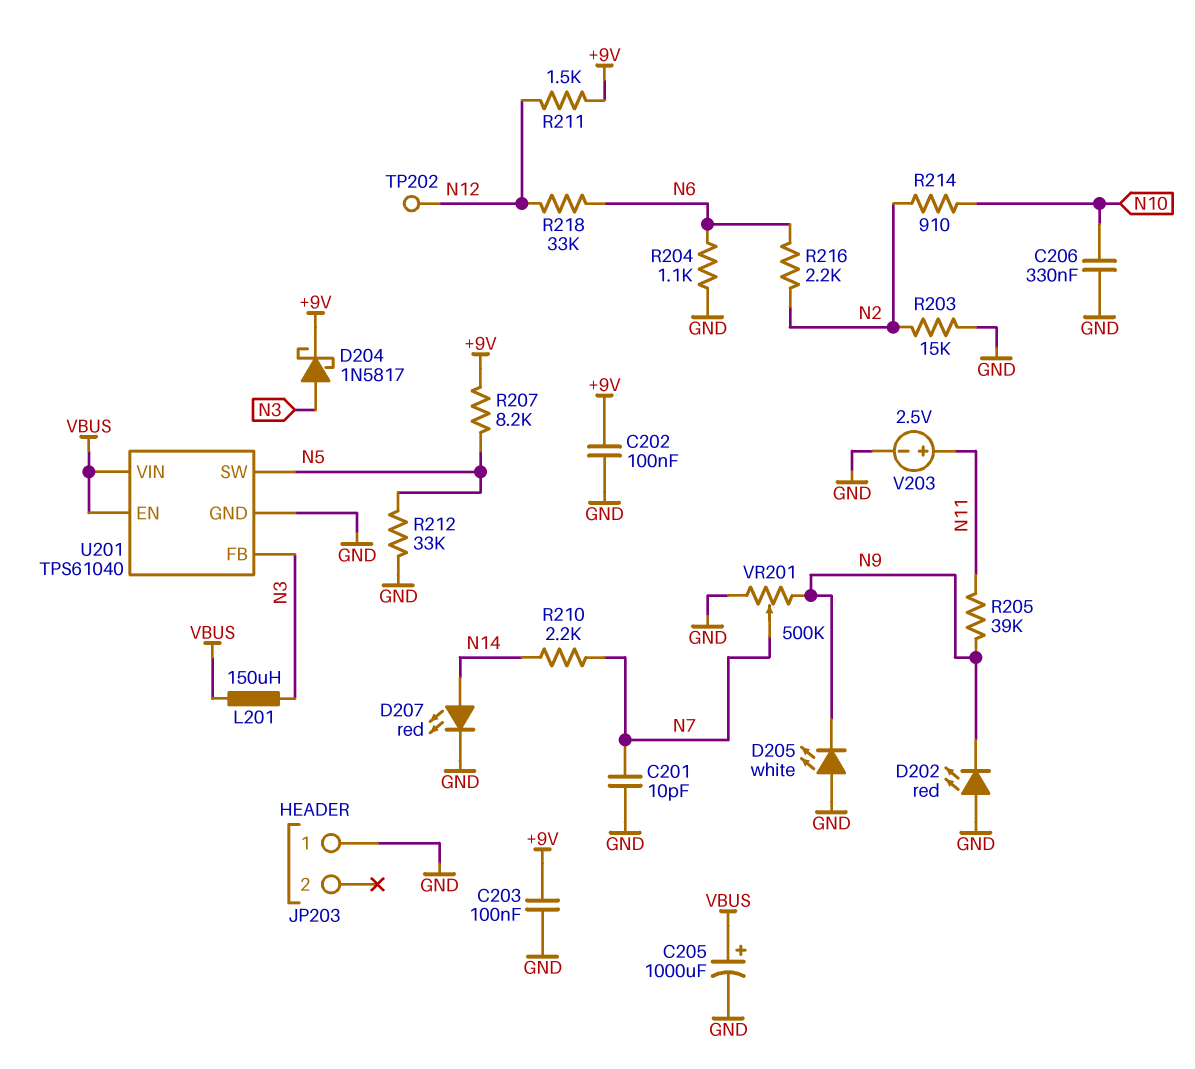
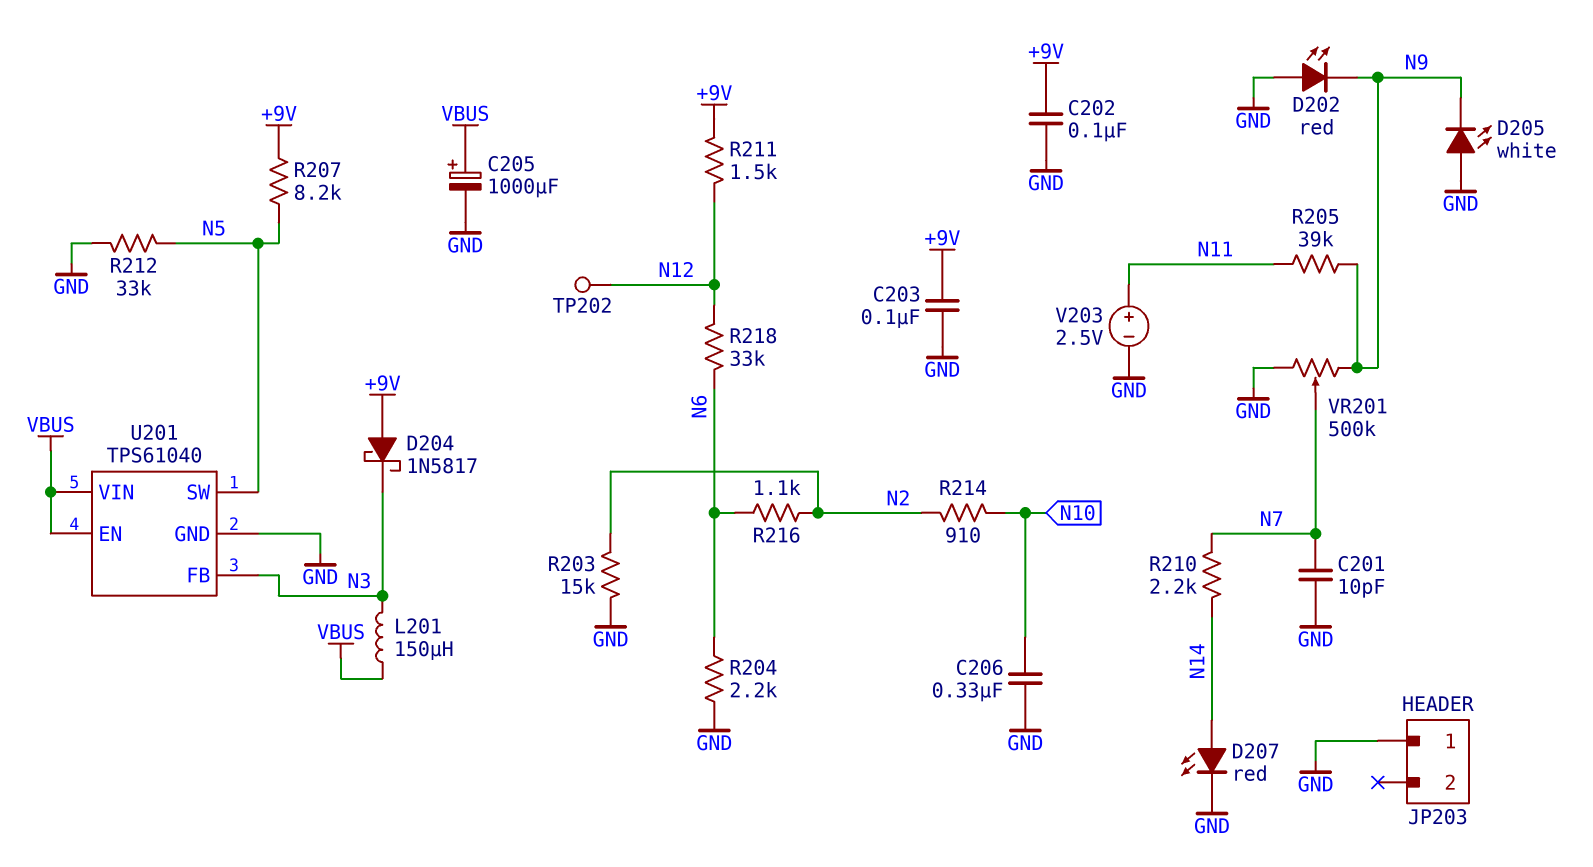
D204: schottky 1N5817 (A N3, K +9V) -> schottky 1N5817 (A +9V, K N3)
R204: 1.1k (GND, N6) -> 2.2k (GND, N6)
R216: 2.2k (N2, N6) -> 1.1k (N2, N6)

